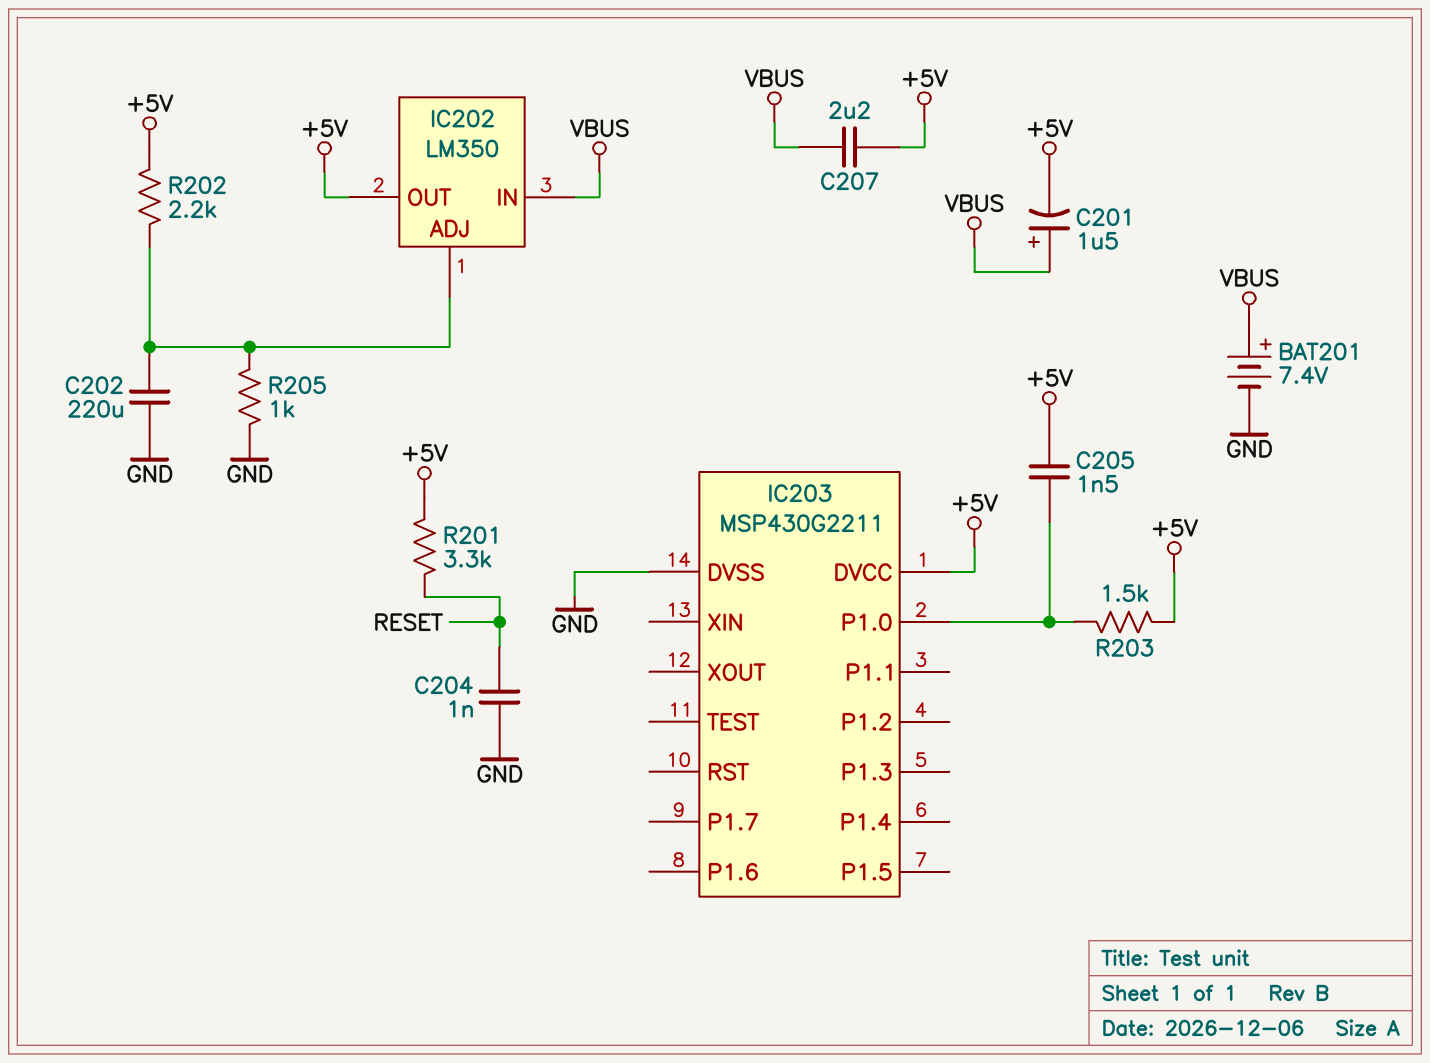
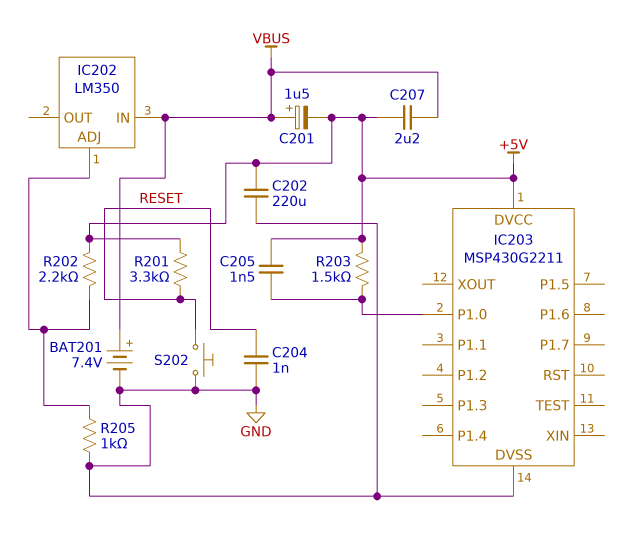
C202: 220uF (GND, IC202/ADJ) -> 220uF (+5V, GND)
IC202 pin OUT: +5V -> none
S202: none -> button (GND, RESET)

